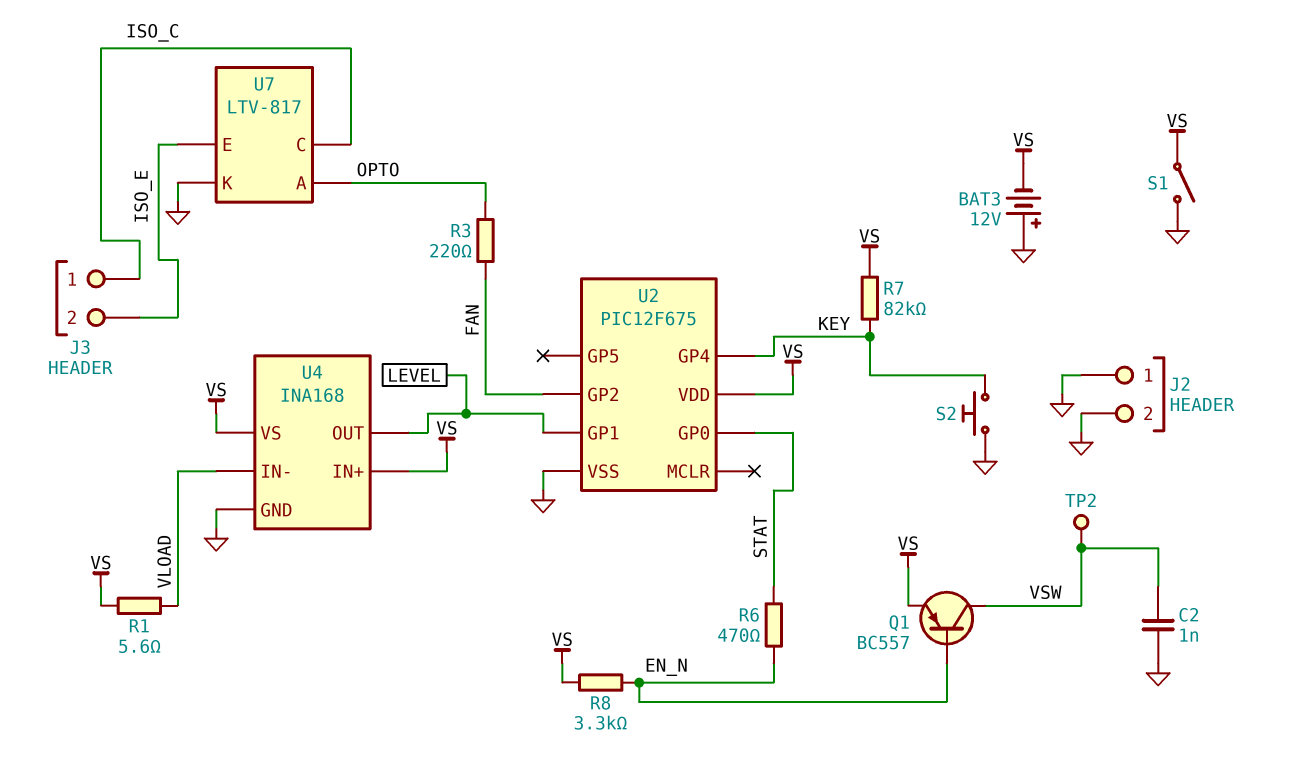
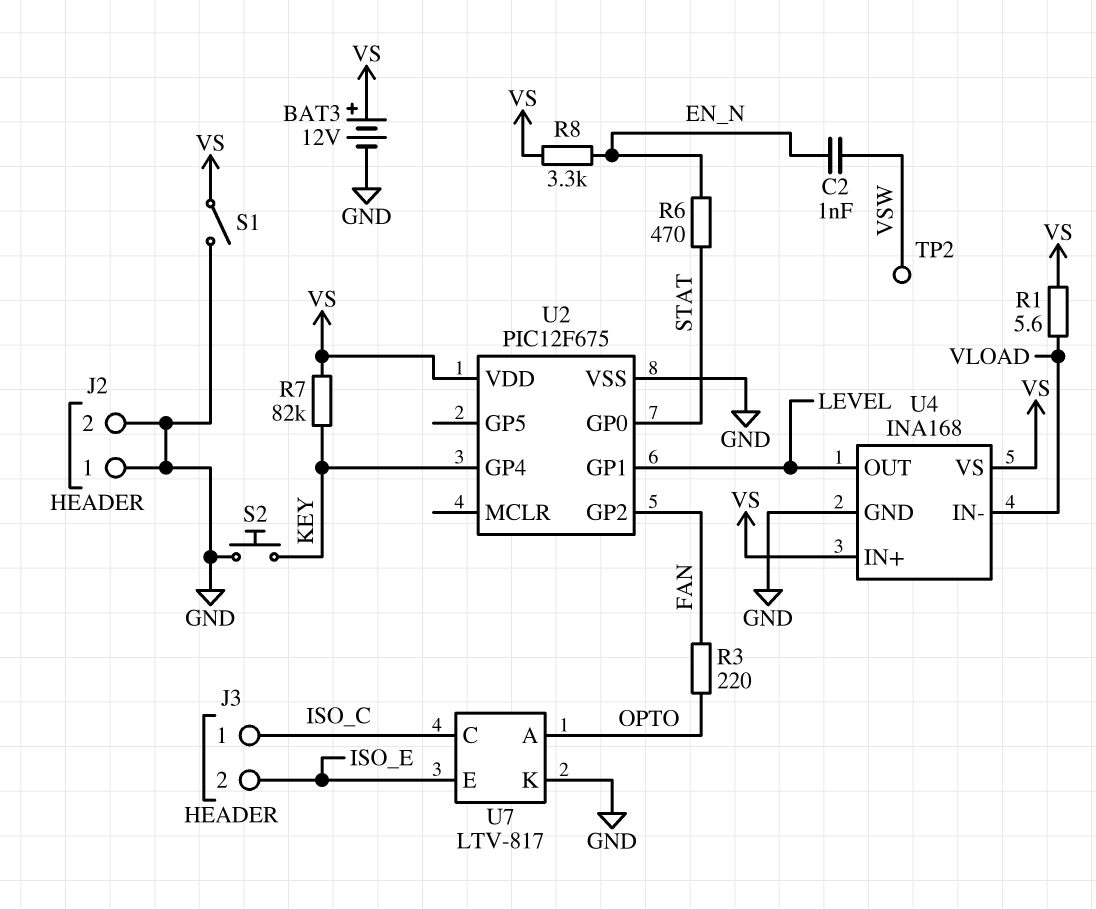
BAT3: 12V (plus GND, minus VS) -> 12V (plus VS, minus GND)
C2: 1nF (GND, VSW) -> 1nF (EN_N, VSW)
Q1: PNP BC557 (B EN_N, C VSW, E VS) -> none

